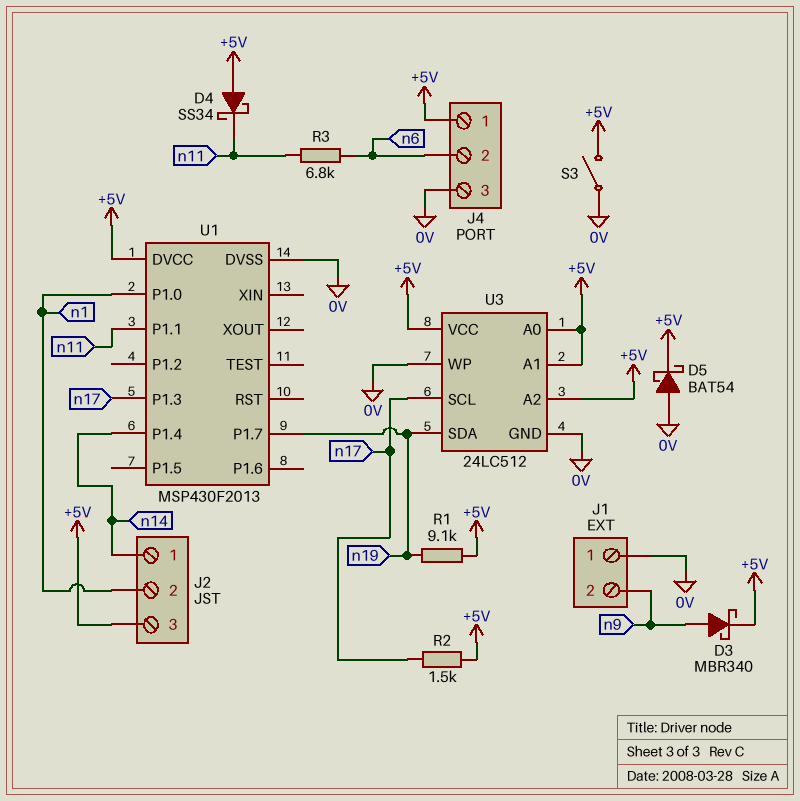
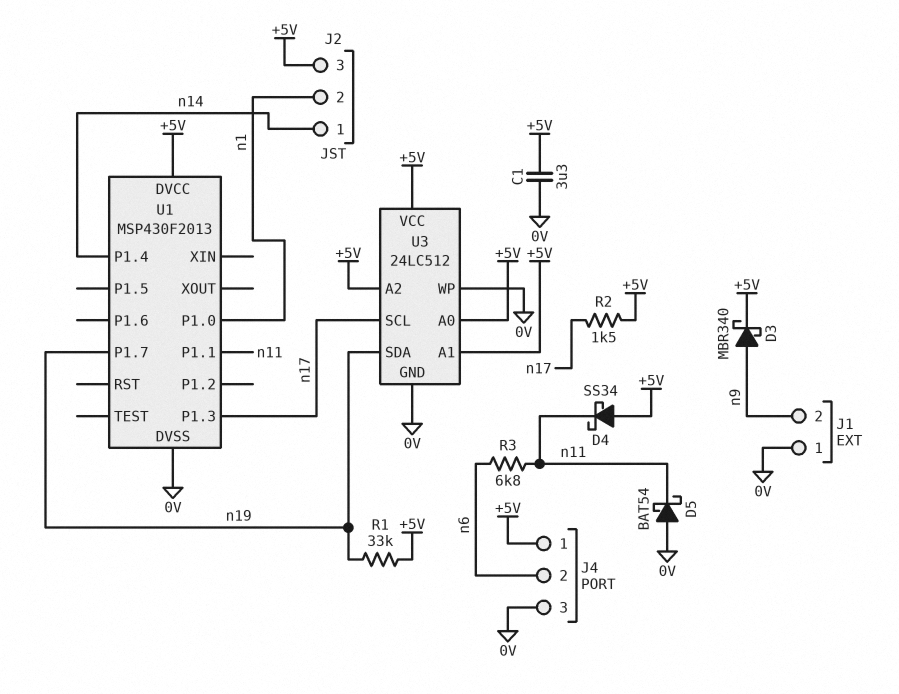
C1: none -> 3.3uF (+5V, 0V)
D5: schottky BAT54 (A 0V, K +5V) -> schottky BAT54 (A 0V, K n11)
R1: 9.1k (+5V, n19) -> 33k (+5V, n19)
S3: switch (+5V, 0V) -> none

